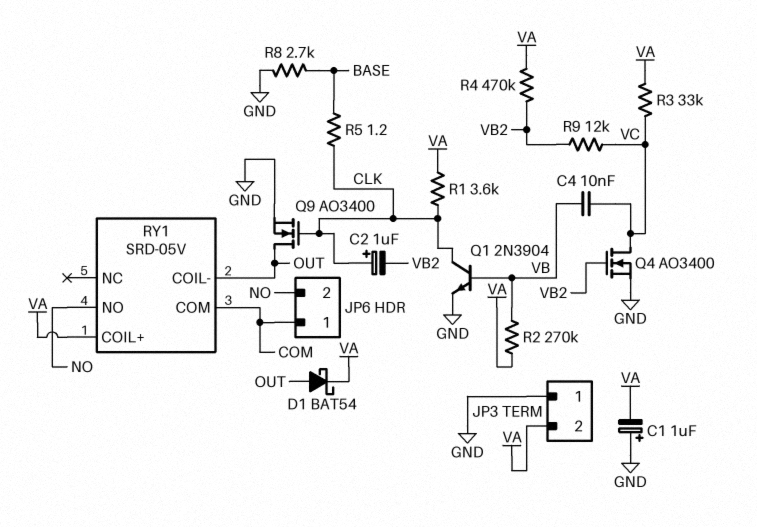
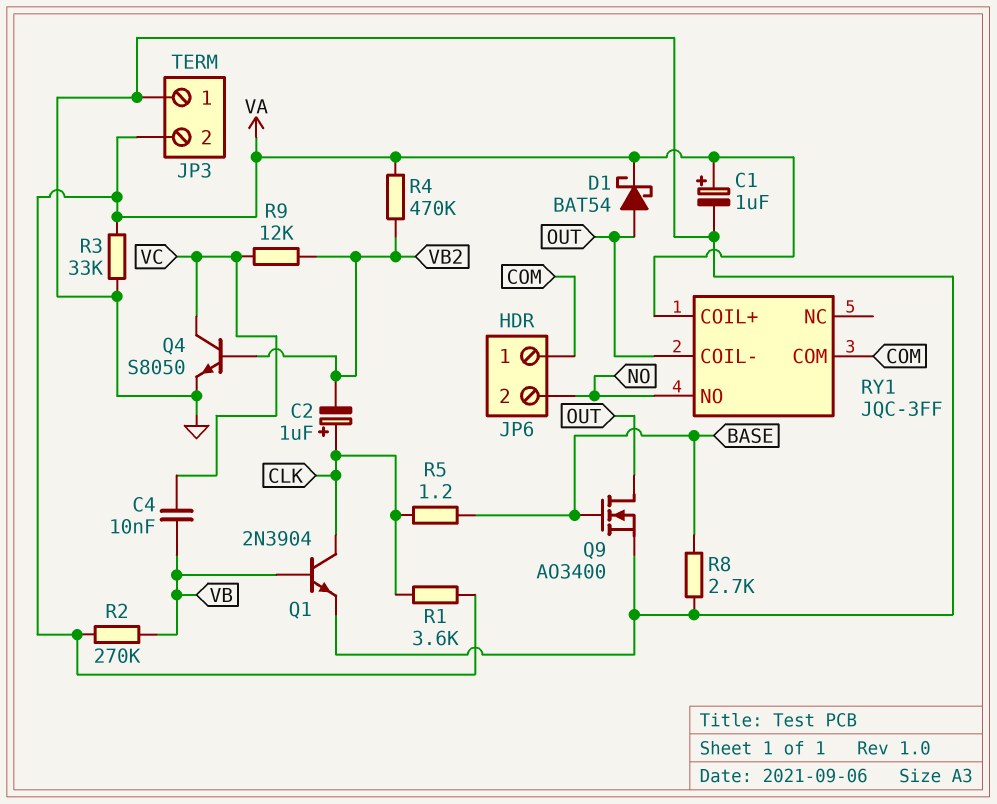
C1: 1uF (plus GND, minus VA) -> 1uF (plus VA, minus GND)
Q4: NMOS AO3400 (G VB2, D VC, S GND) -> NPN S8050 (B VB2, C VC, E GND)
Q9: NMOS AO3400 (G CLK, D OUT, S GND) -> NMOS AO3400 (G BASE, D OUT, S GND)
R3: 33k (VA, VC) -> 33k (GND, VA)
RY1: SRD-05V -> JQC-3FF

